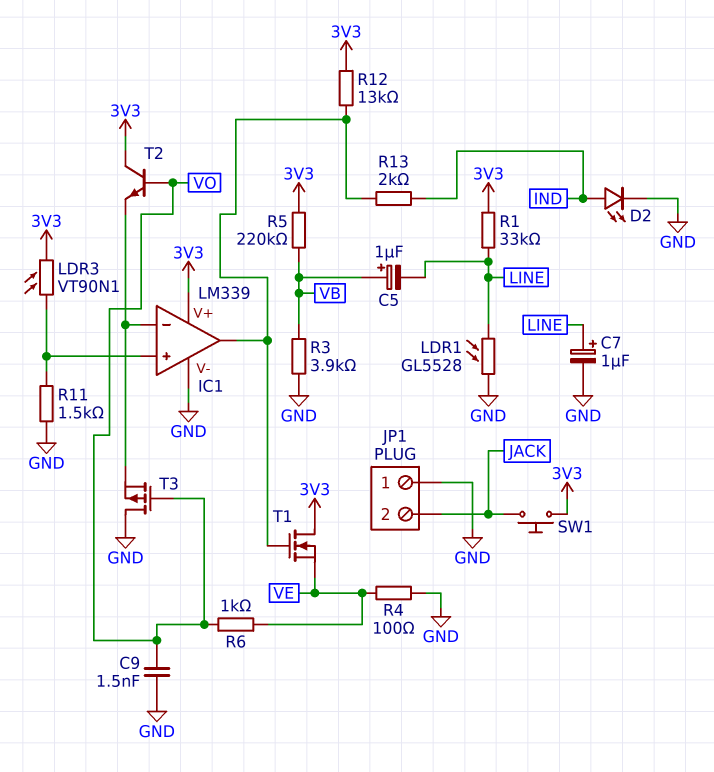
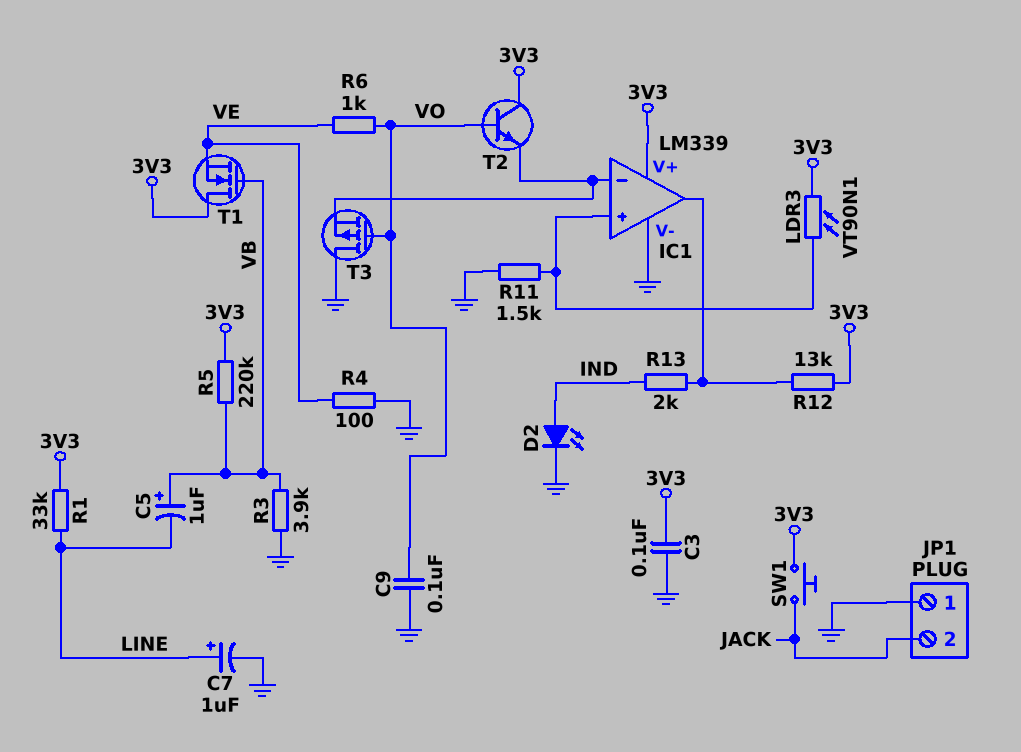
C3: none -> 100nF (3V3, GND)
C9: 1.5nF (GND, VO) -> 100nF (GND, VO)
LDR1: GL5528 (GND, LINE) -> none
T1: NMOS (G IC1/out, D 3V3, S VE) -> NMOS (G VB, D 3V3, S VE)

